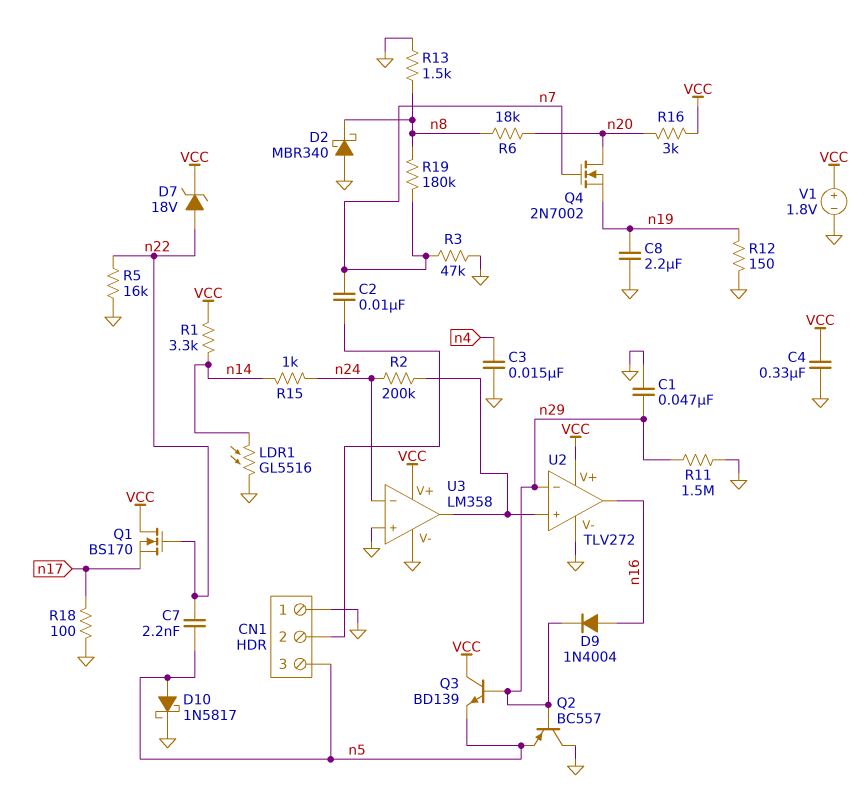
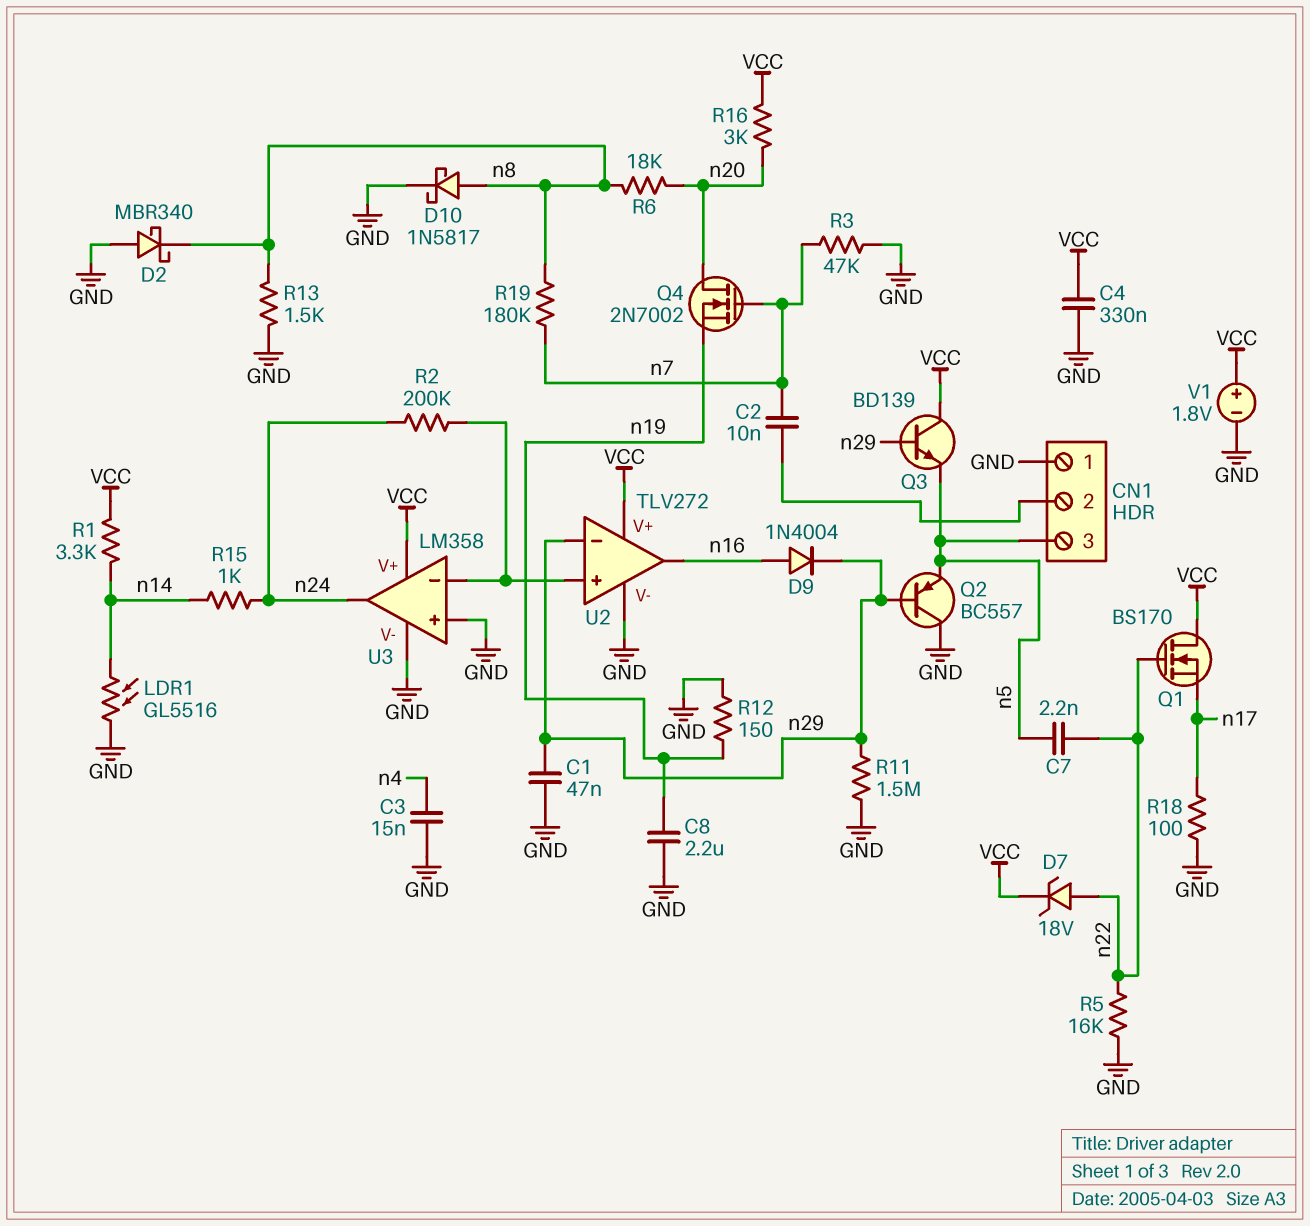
D10: schottky 1N5817 (A n5, K GND) -> schottky 1N5817 (A n8, K GND)
U3 pin in-: n24 -> U2/in+
U3 pin out: U2/in+ -> n24

